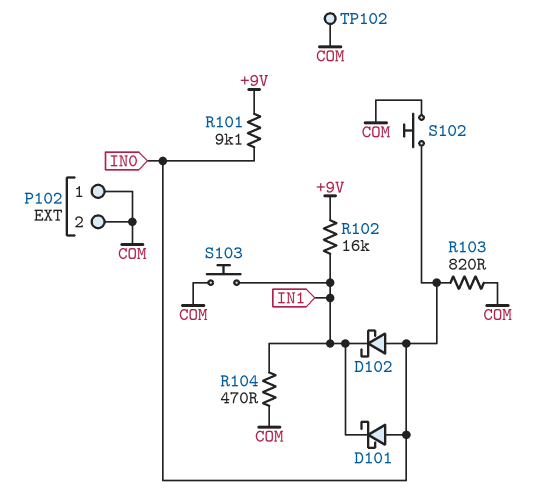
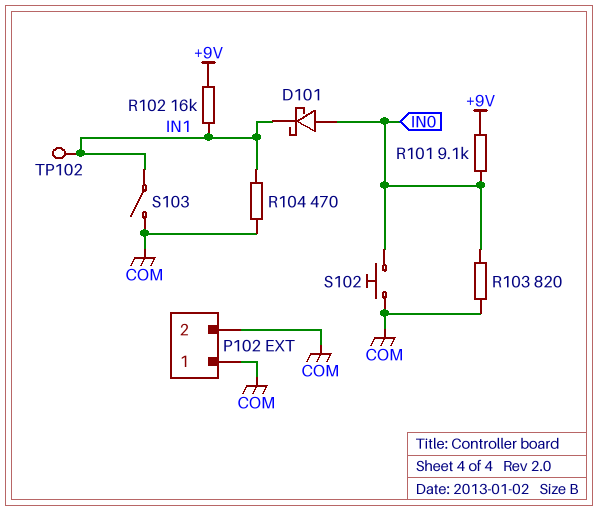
D102: schottky (A IN0, K IN1) -> none
S103: button (COM, IN1) -> switch (COM, IN1)
TP102: test point (COM) -> test point (IN1)

